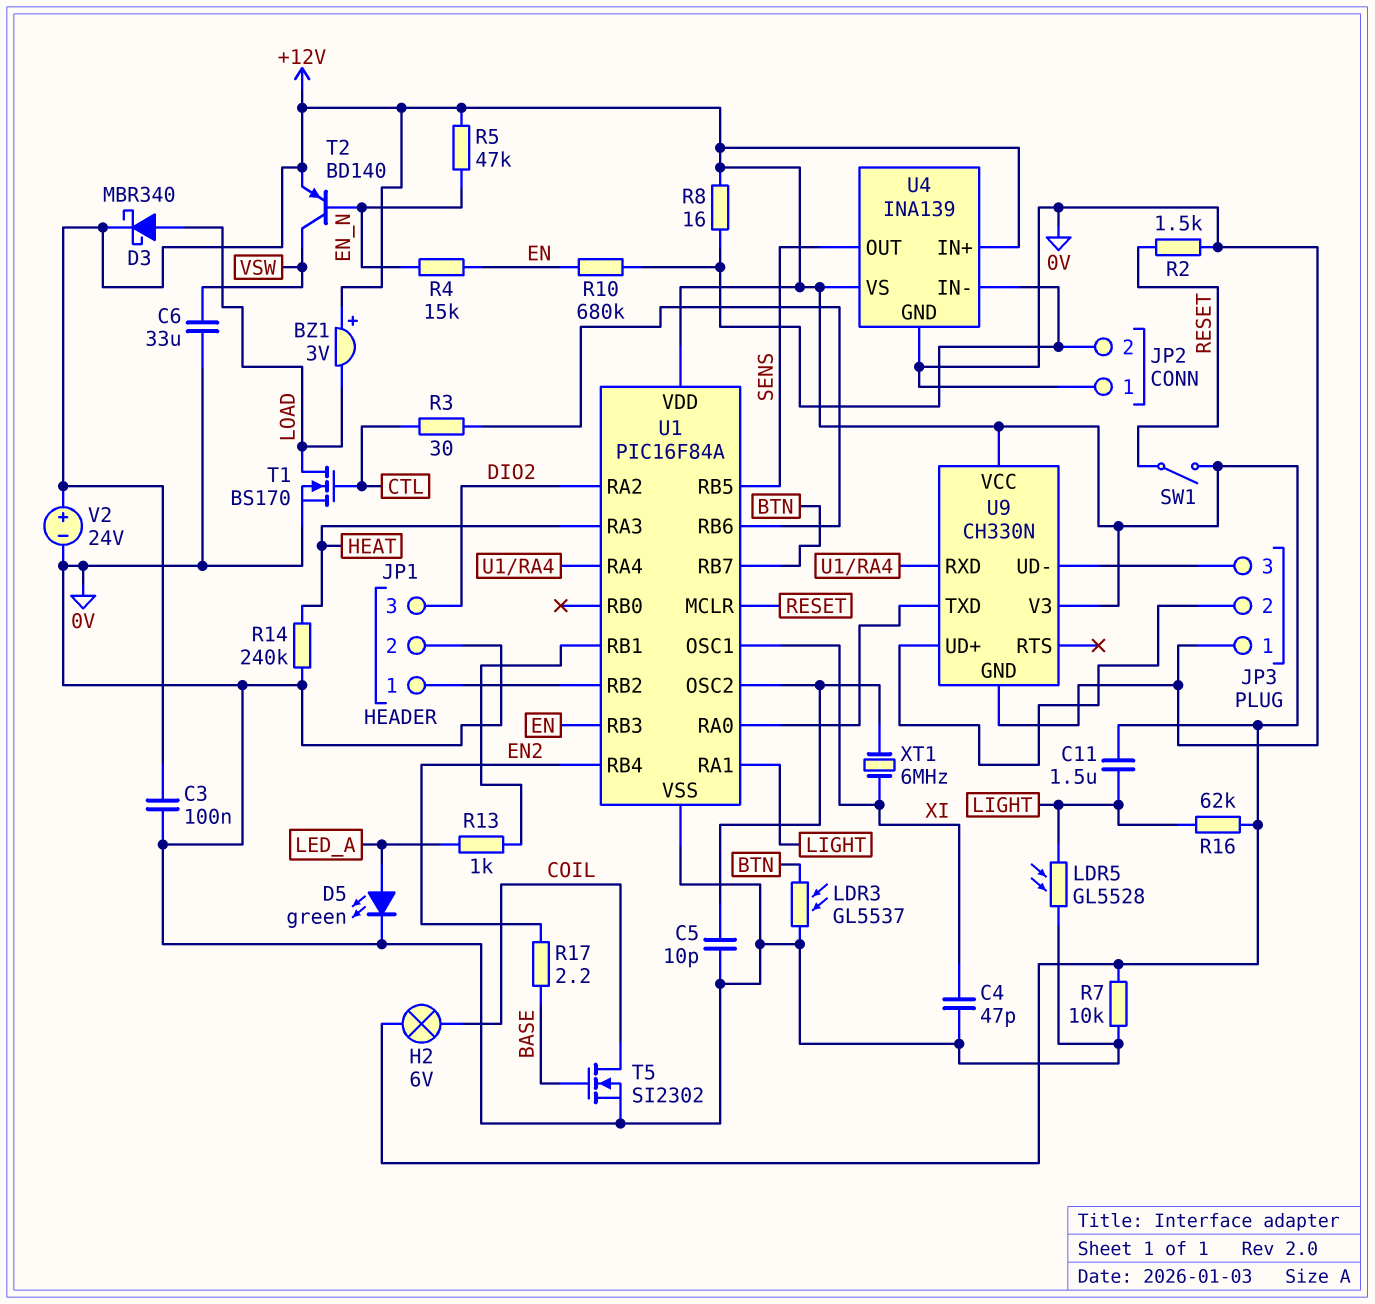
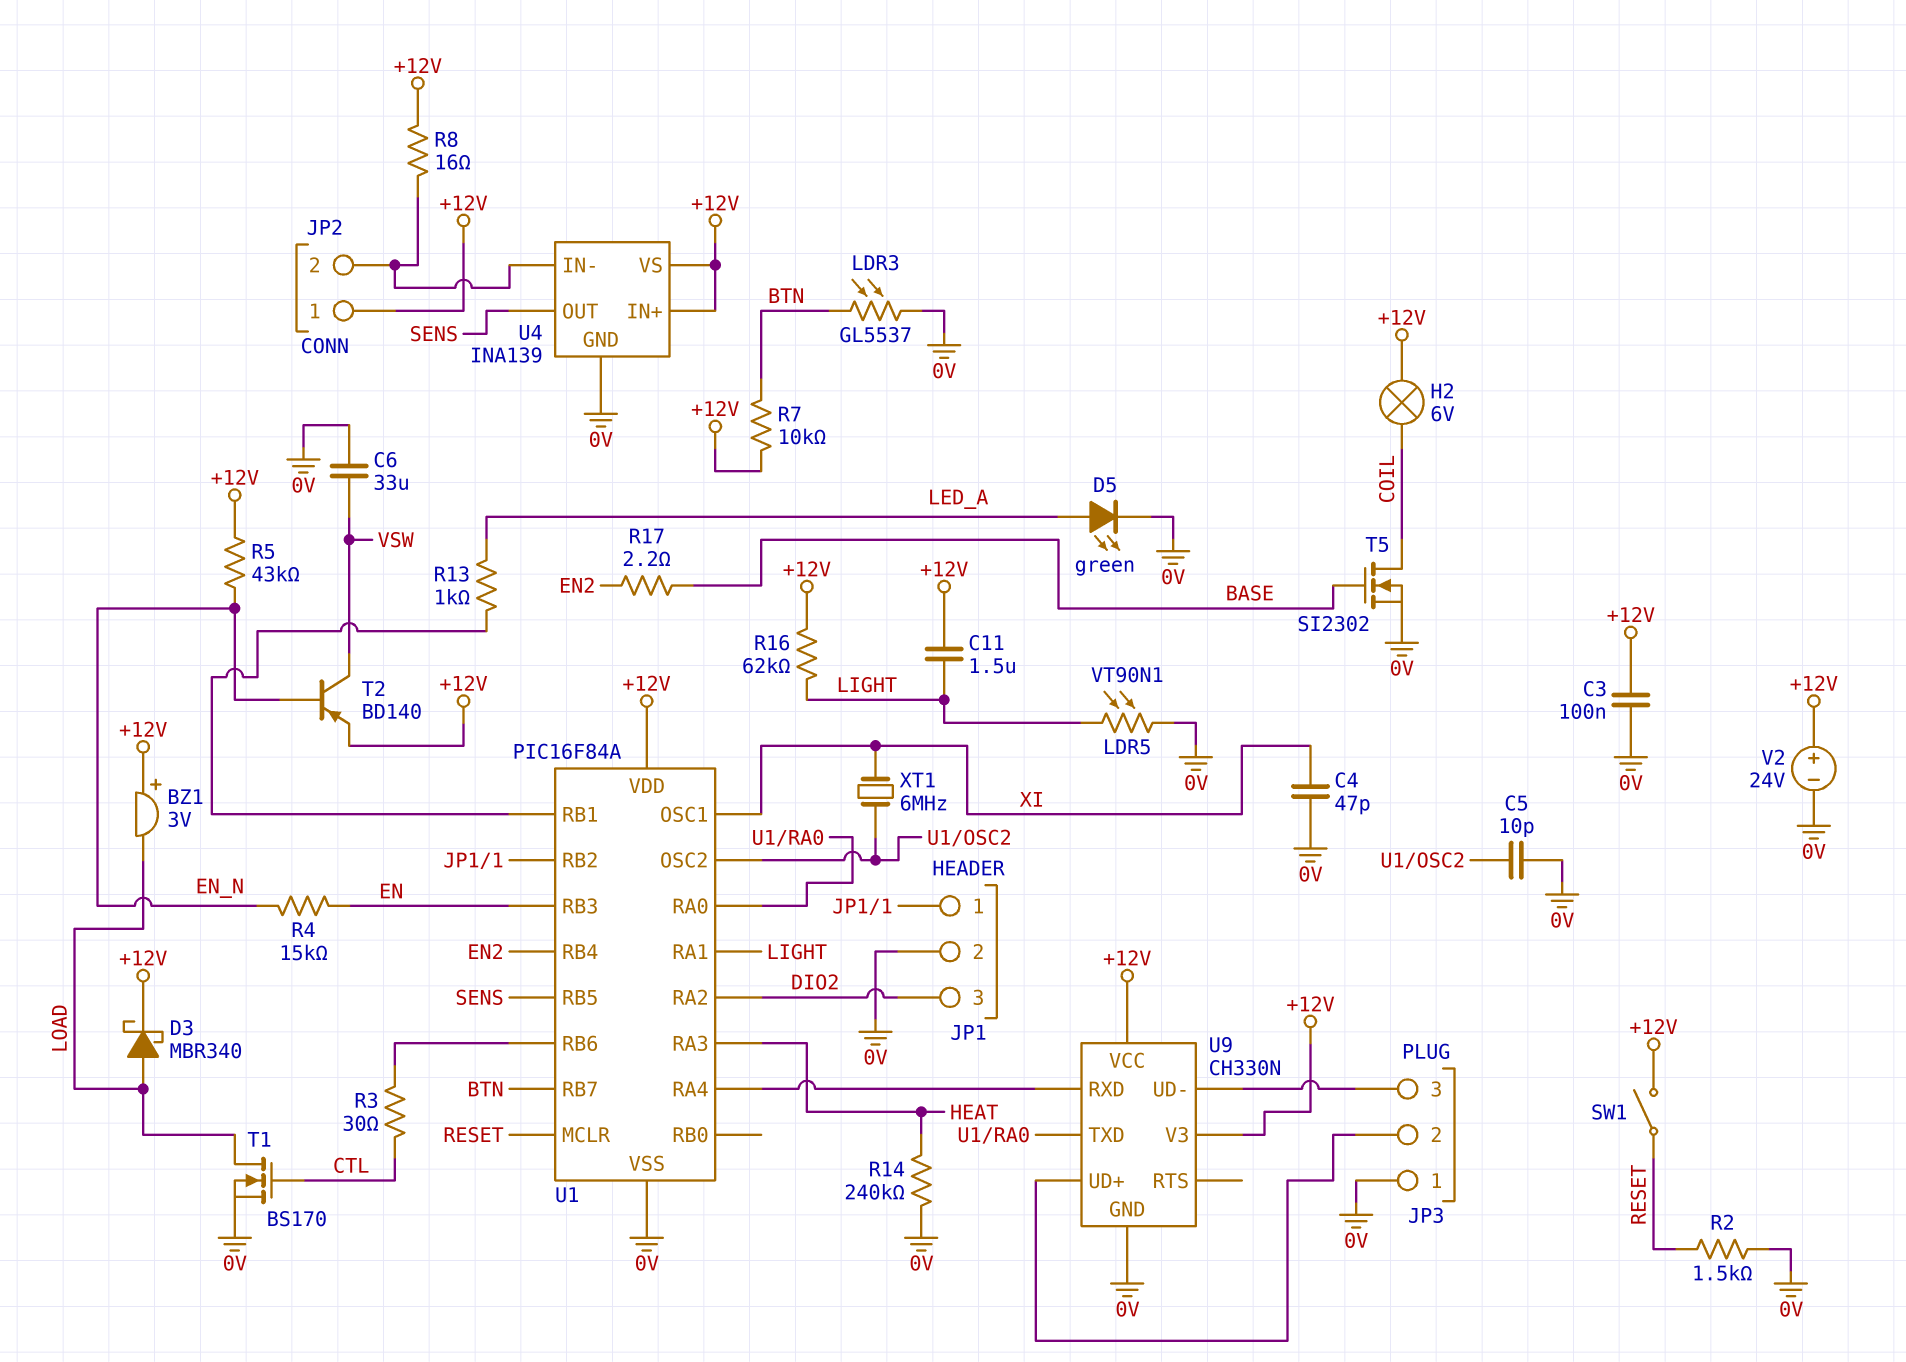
JP2 pin 1: 0V -> +12V
LDR5: GL5528 (0V, LIGHT) -> VT90N1 (0V, LIGHT)
R5: 47k (+12V, EN_N) -> 43k (+12V, EN_N)
R7: 10k (+12V, 0V) -> 10k (+12V, BTN)
R10: 680k (EN, JP2/2) -> none

